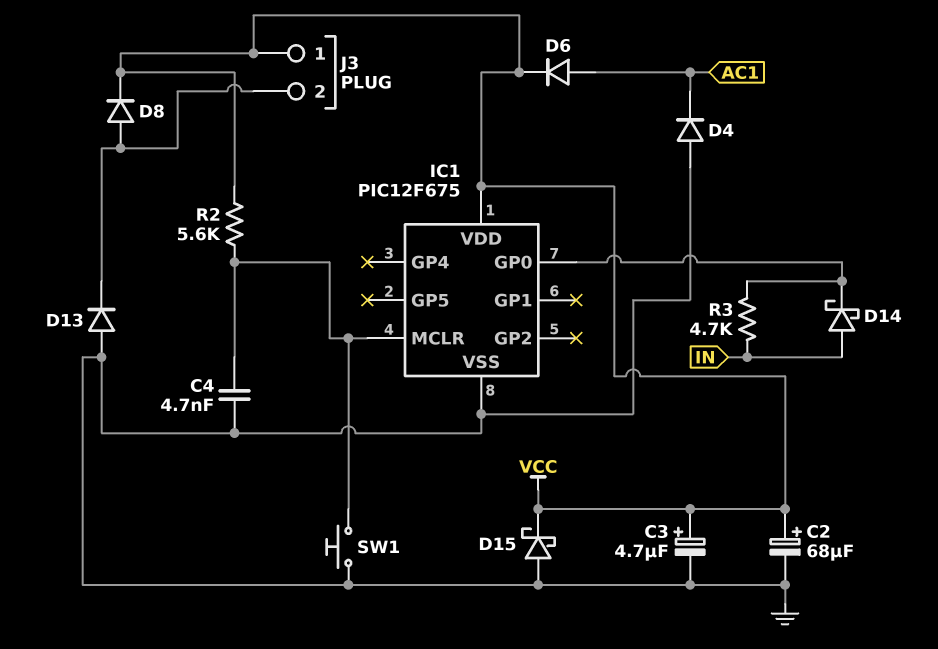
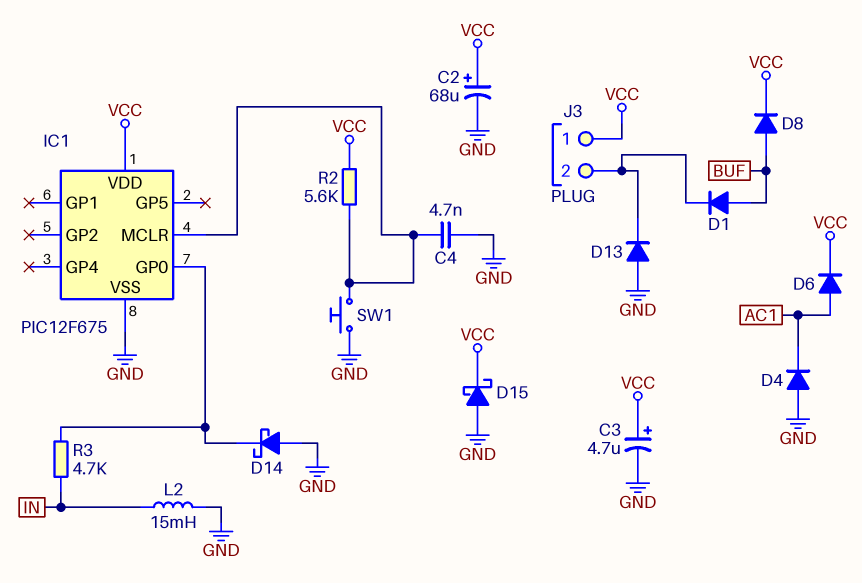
D1: none -> diode (A BUF, K J3/2)
D8: diode (A J3/2, K VCC) -> diode (A BUF, K VCC)
D14: schottky (A IN, K IC1/GP0) -> schottky (A GND, K IC1/GP0)
L2: none -> 15mH (GND, IN)

